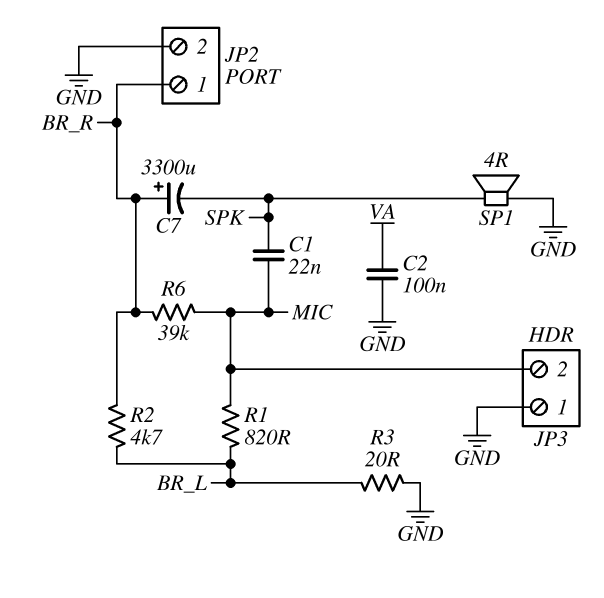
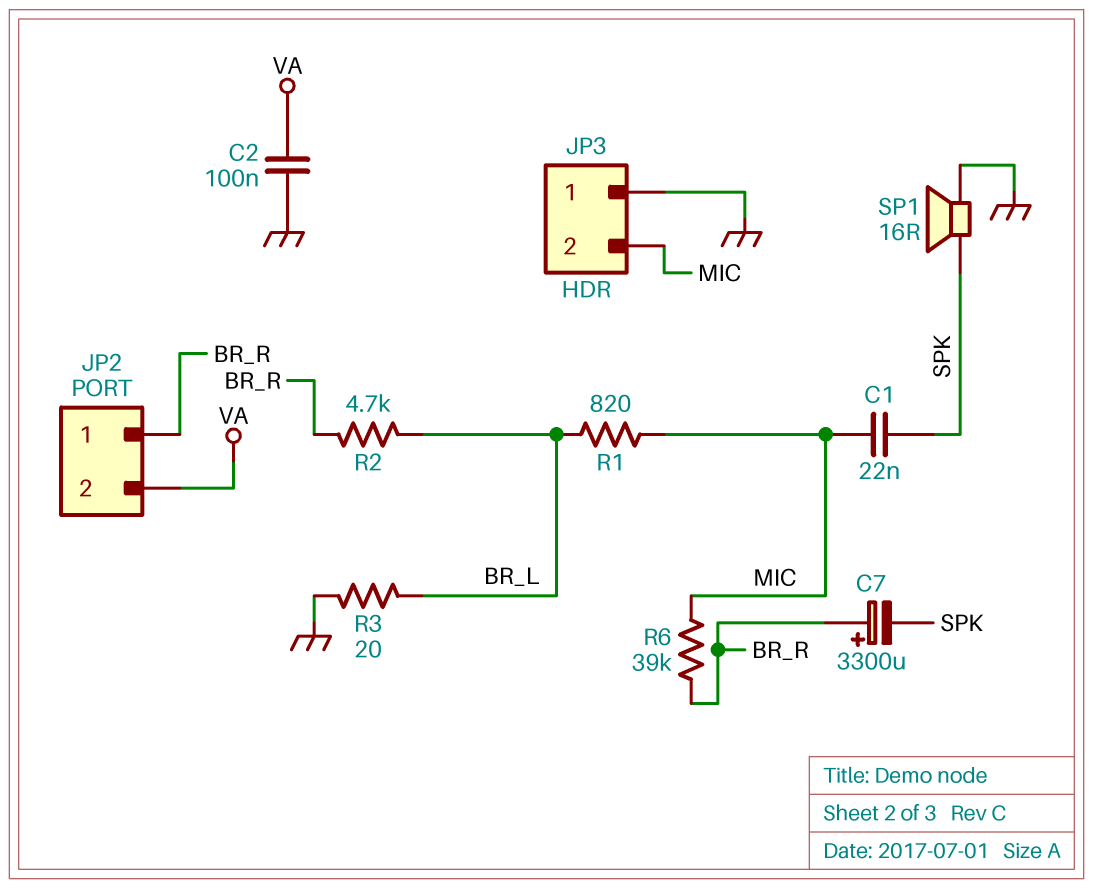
JP2 pin 2: GND -> VA
SP1: speaker 4R (GND, SPK) -> speaker 16R (GND, SPK)

